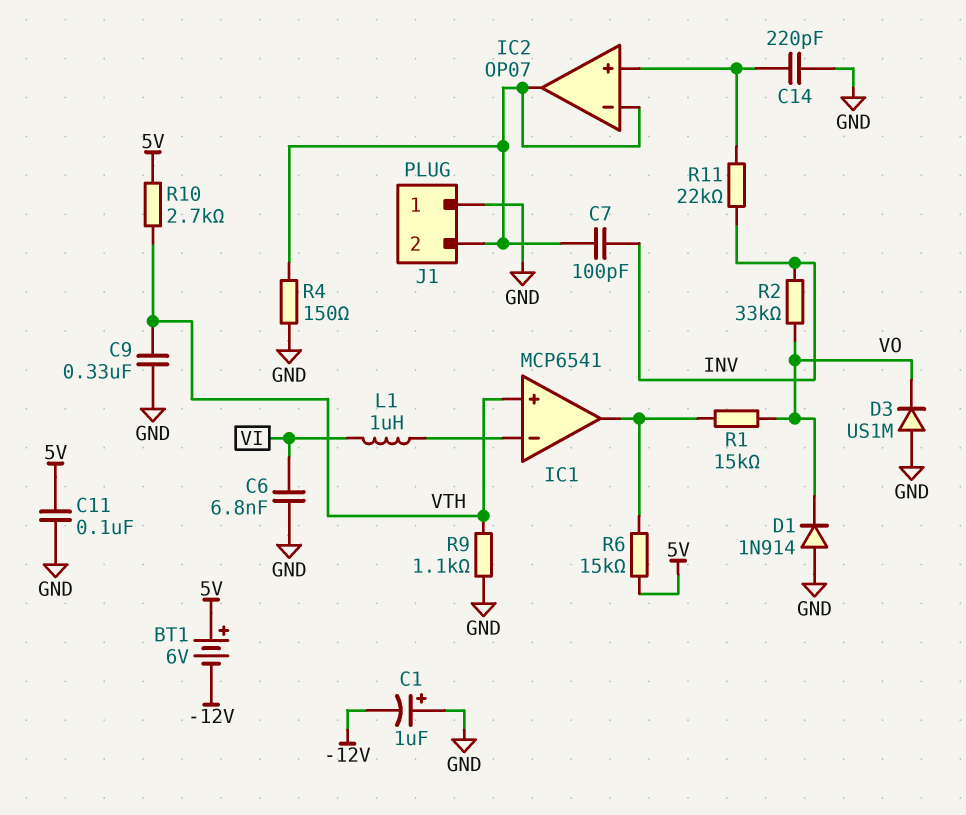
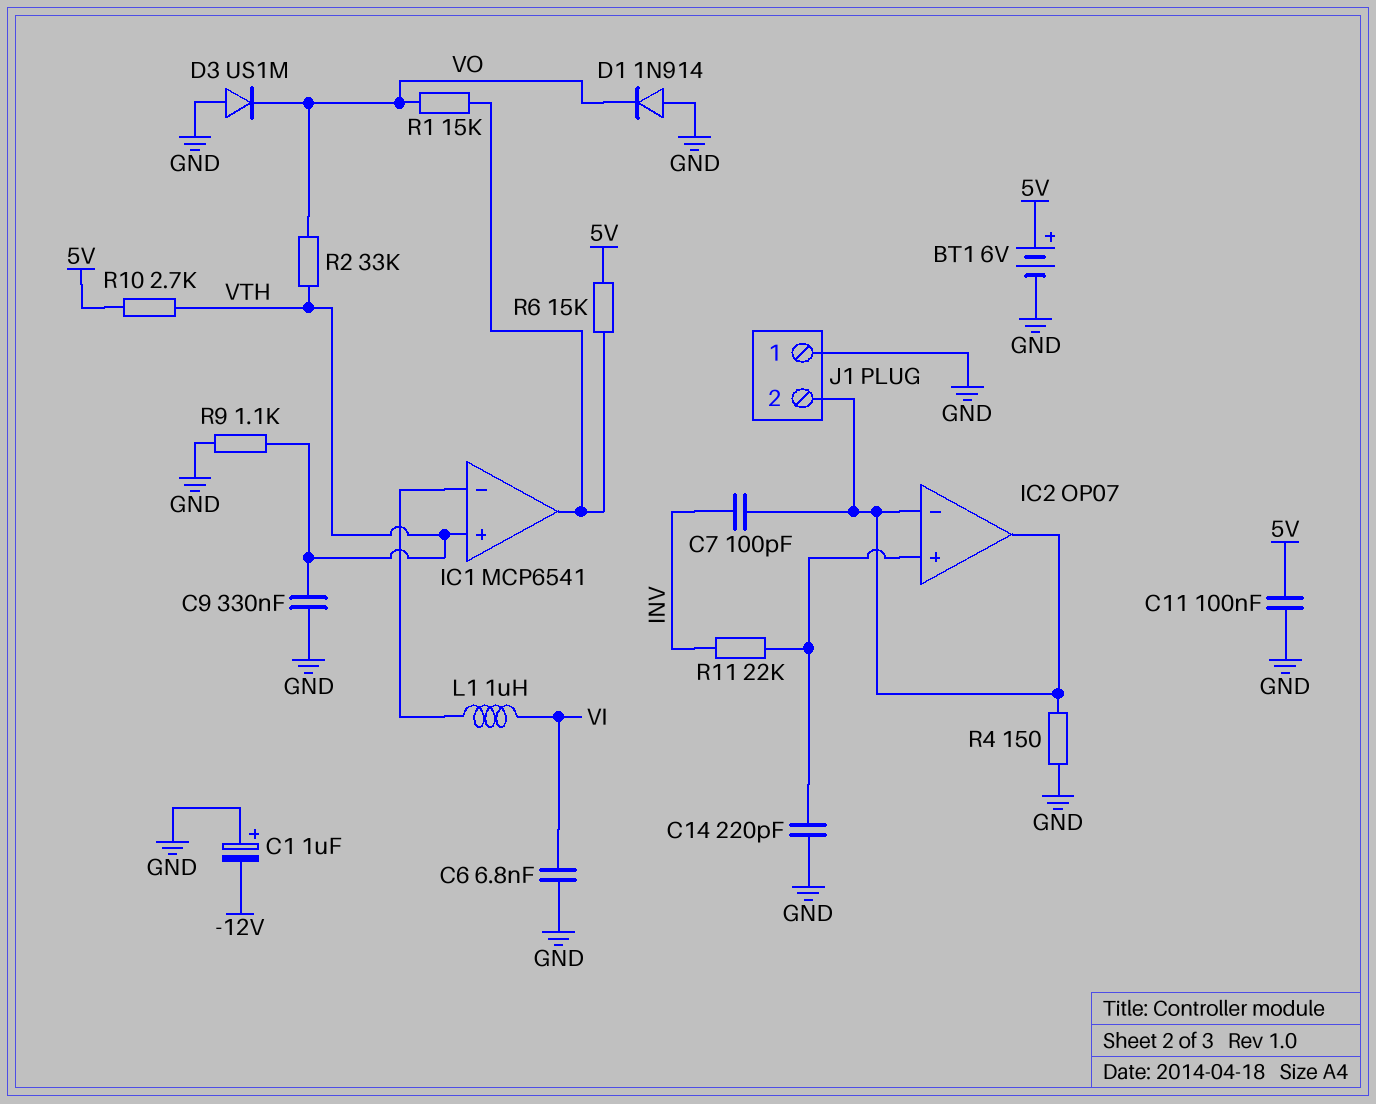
BT1: 6V (plus 5V, minus -12V) -> 6V (plus 5V, minus GND)
R2: 33k (INV, VO) -> 33k (VO, VTH)

